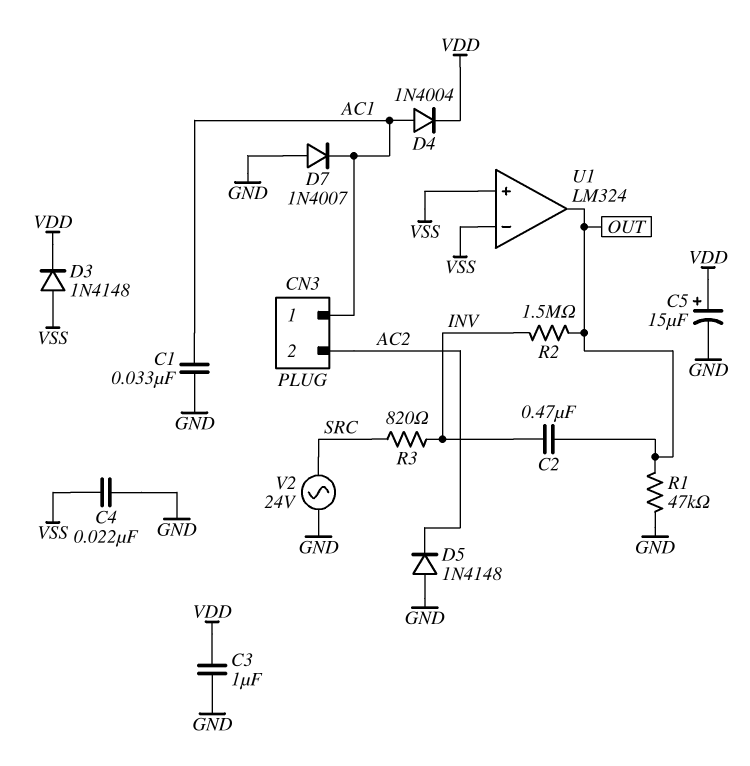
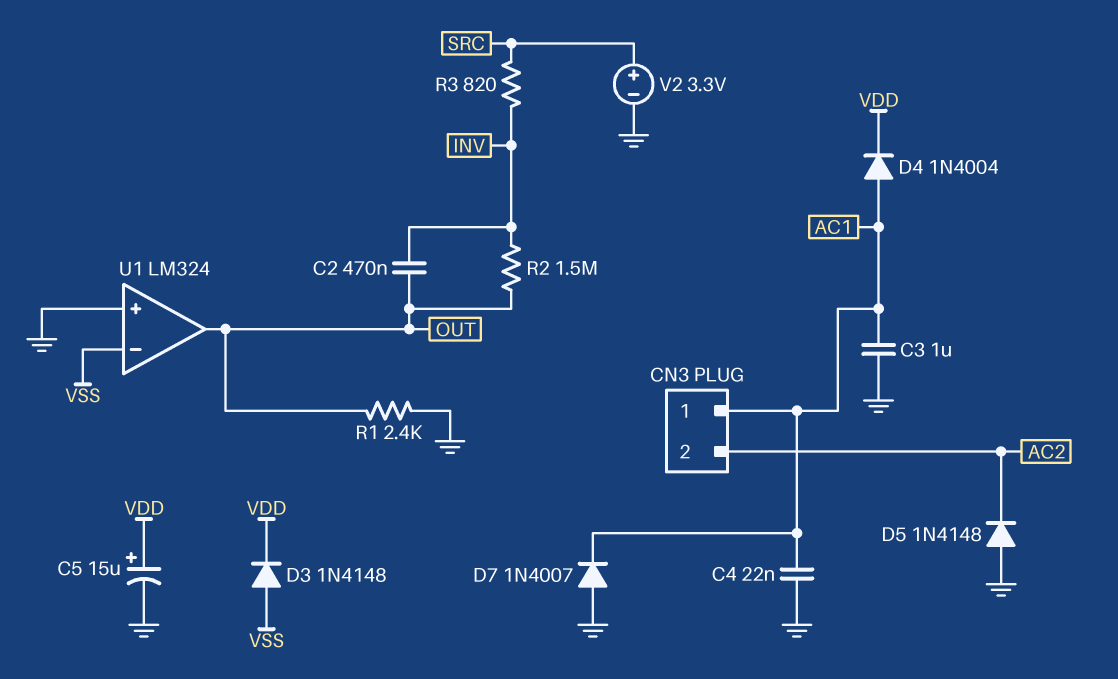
C1: 33nF (AC1, GND) -> none
C3: 1uF (GND, VDD) -> 1uF (AC1, GND)
C4: 22nF (GND, VSS) -> 22nF (AC1, GND)
R1: 47k (GND, OUT) -> 2.4k (GND, OUT)
U1 pin in+: VSS -> GND
V2: AC 24V (GND, SRC) -> 3.3V (plus SRC, minus GND)

